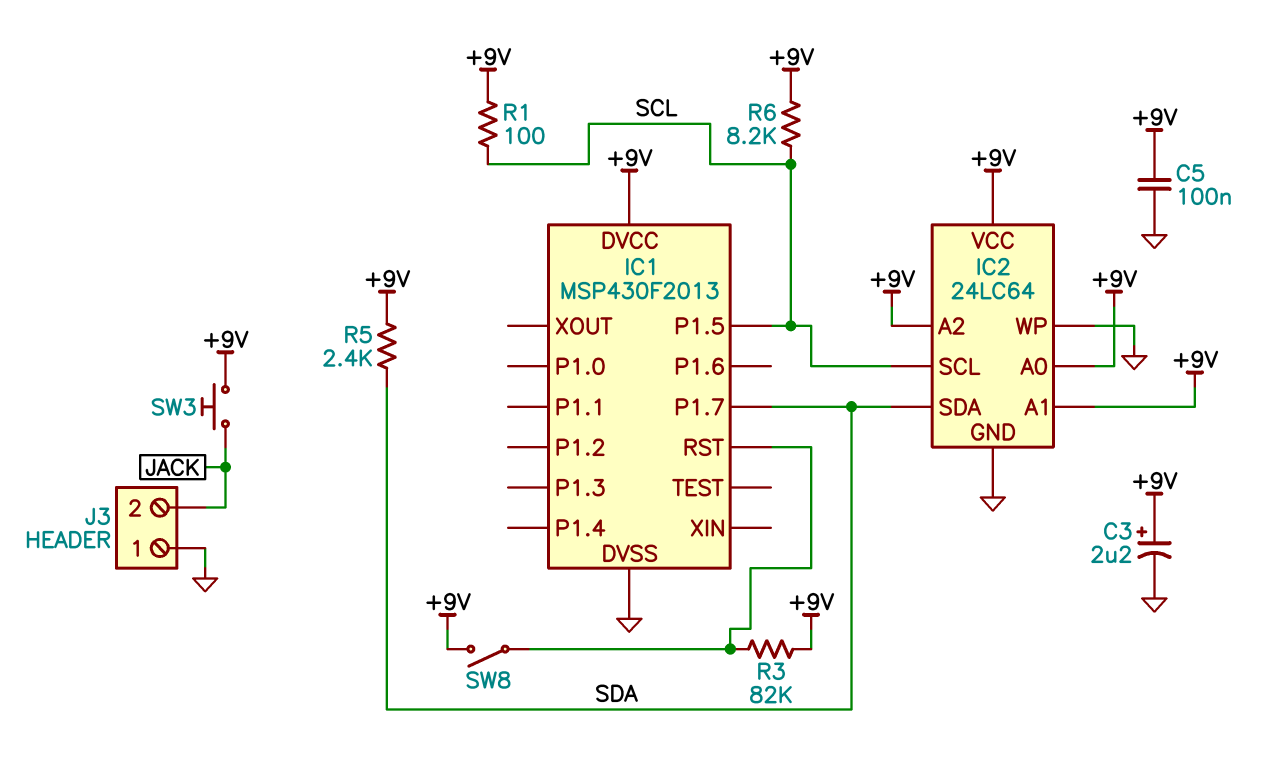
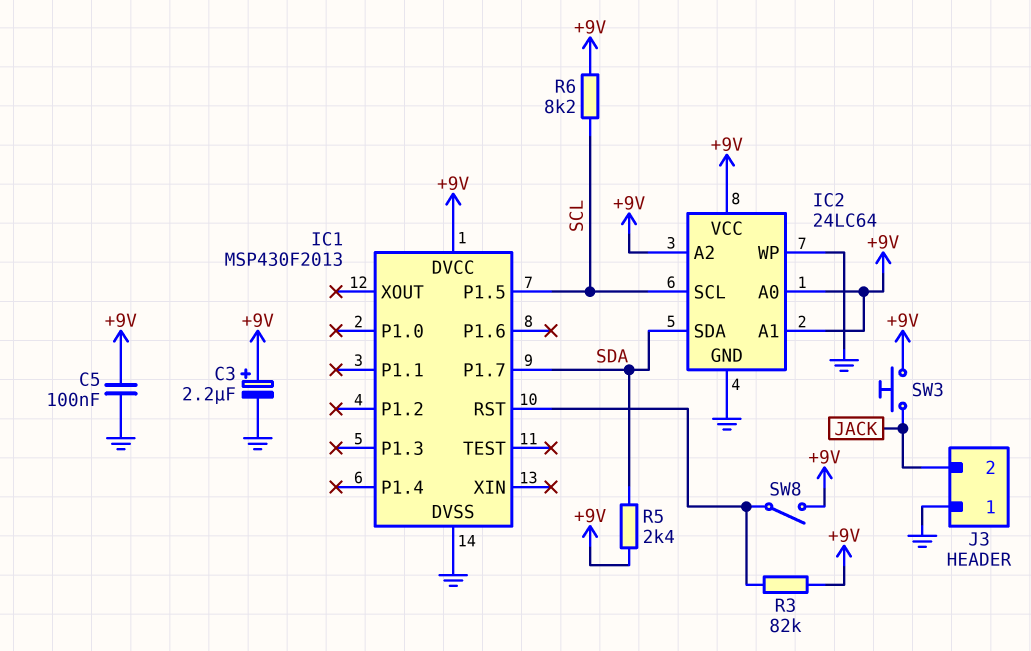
R1: 100 (+9V, SCL) -> none

